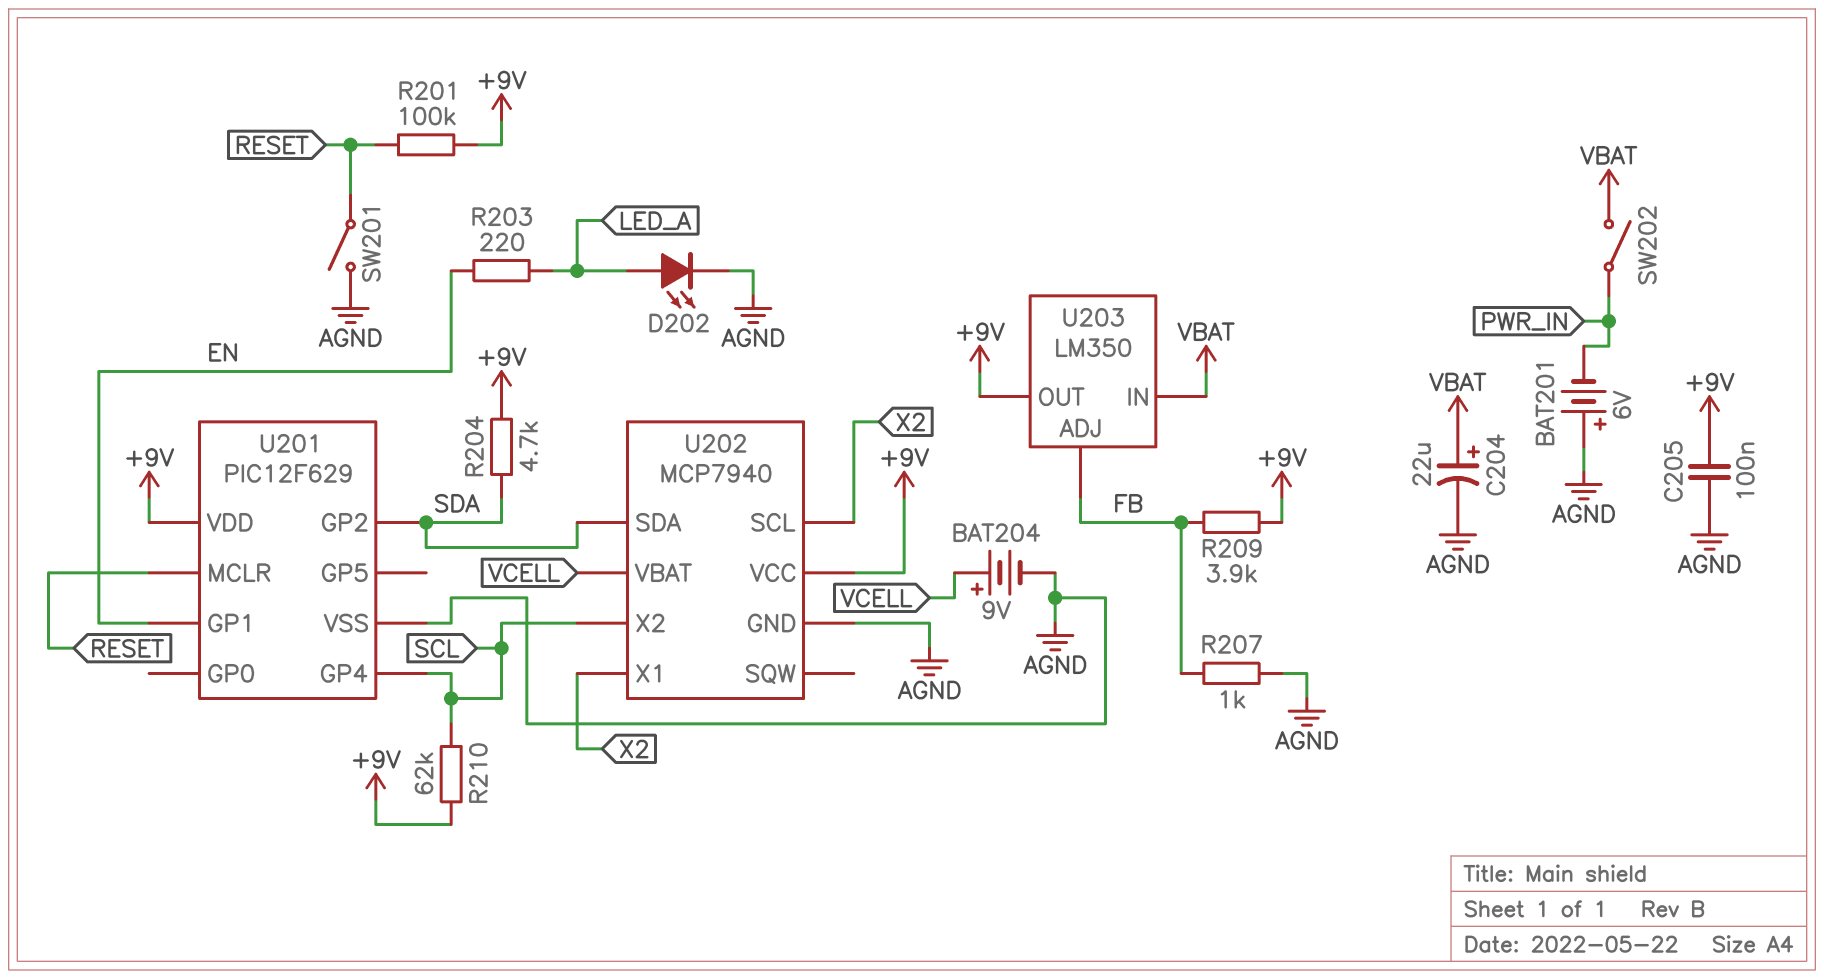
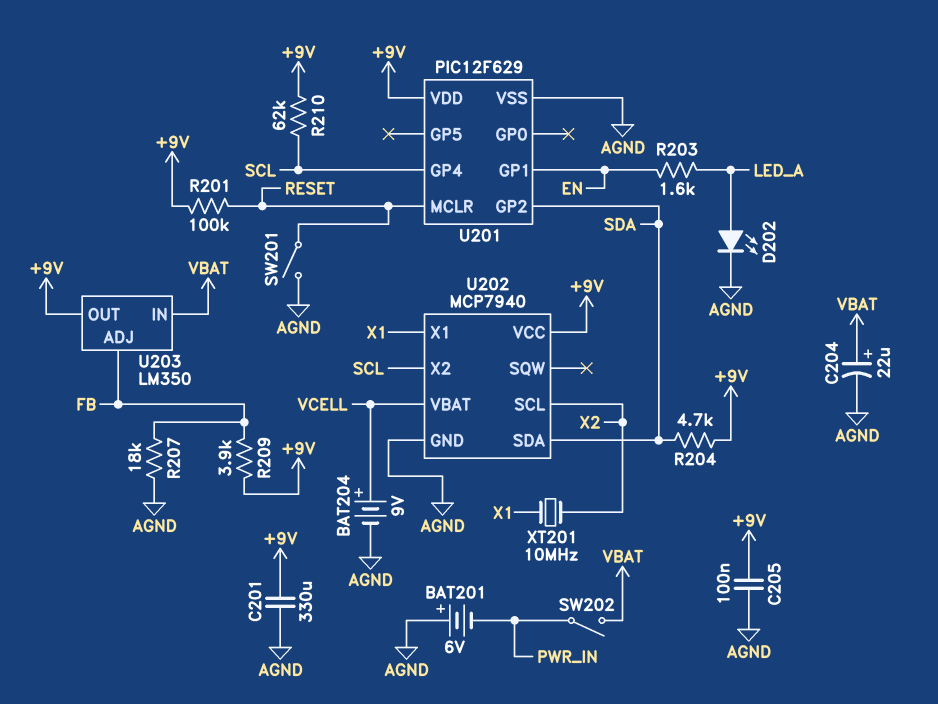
C201: none -> 330uF (+9V, AGND)
R203: 220 (EN, LED_A) -> 1.6k (EN, LED_A)
R207: 1k (AGND, FB) -> 18k (AGND, FB)
U202 pin X1: X2 -> X1
XT201: none -> 10MHz (X1, X2)

